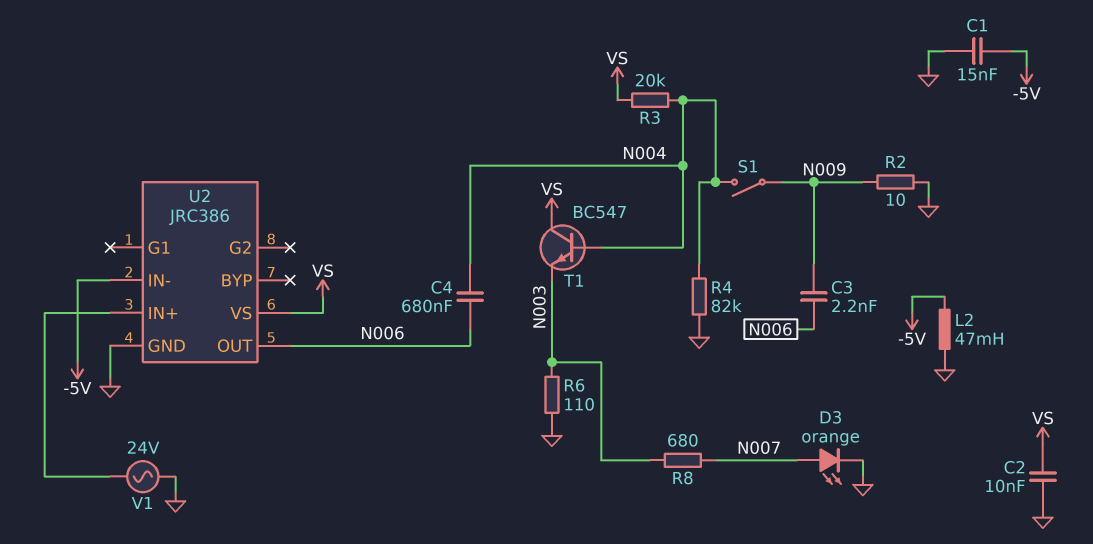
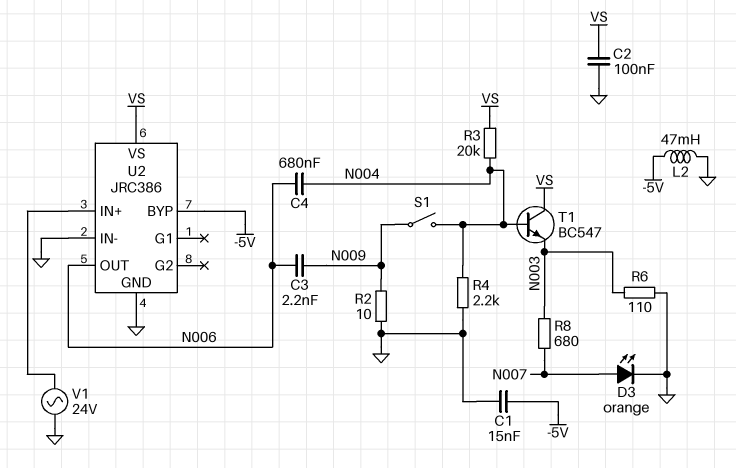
C2: 10nF (GND, VS) -> 100nF (GND, VS)
R4: 82k (GND, N004) -> 2.2k (GND, N004)
U2 pin BYP: none -> -5V
U2 pin IN-: -5V -> GND

